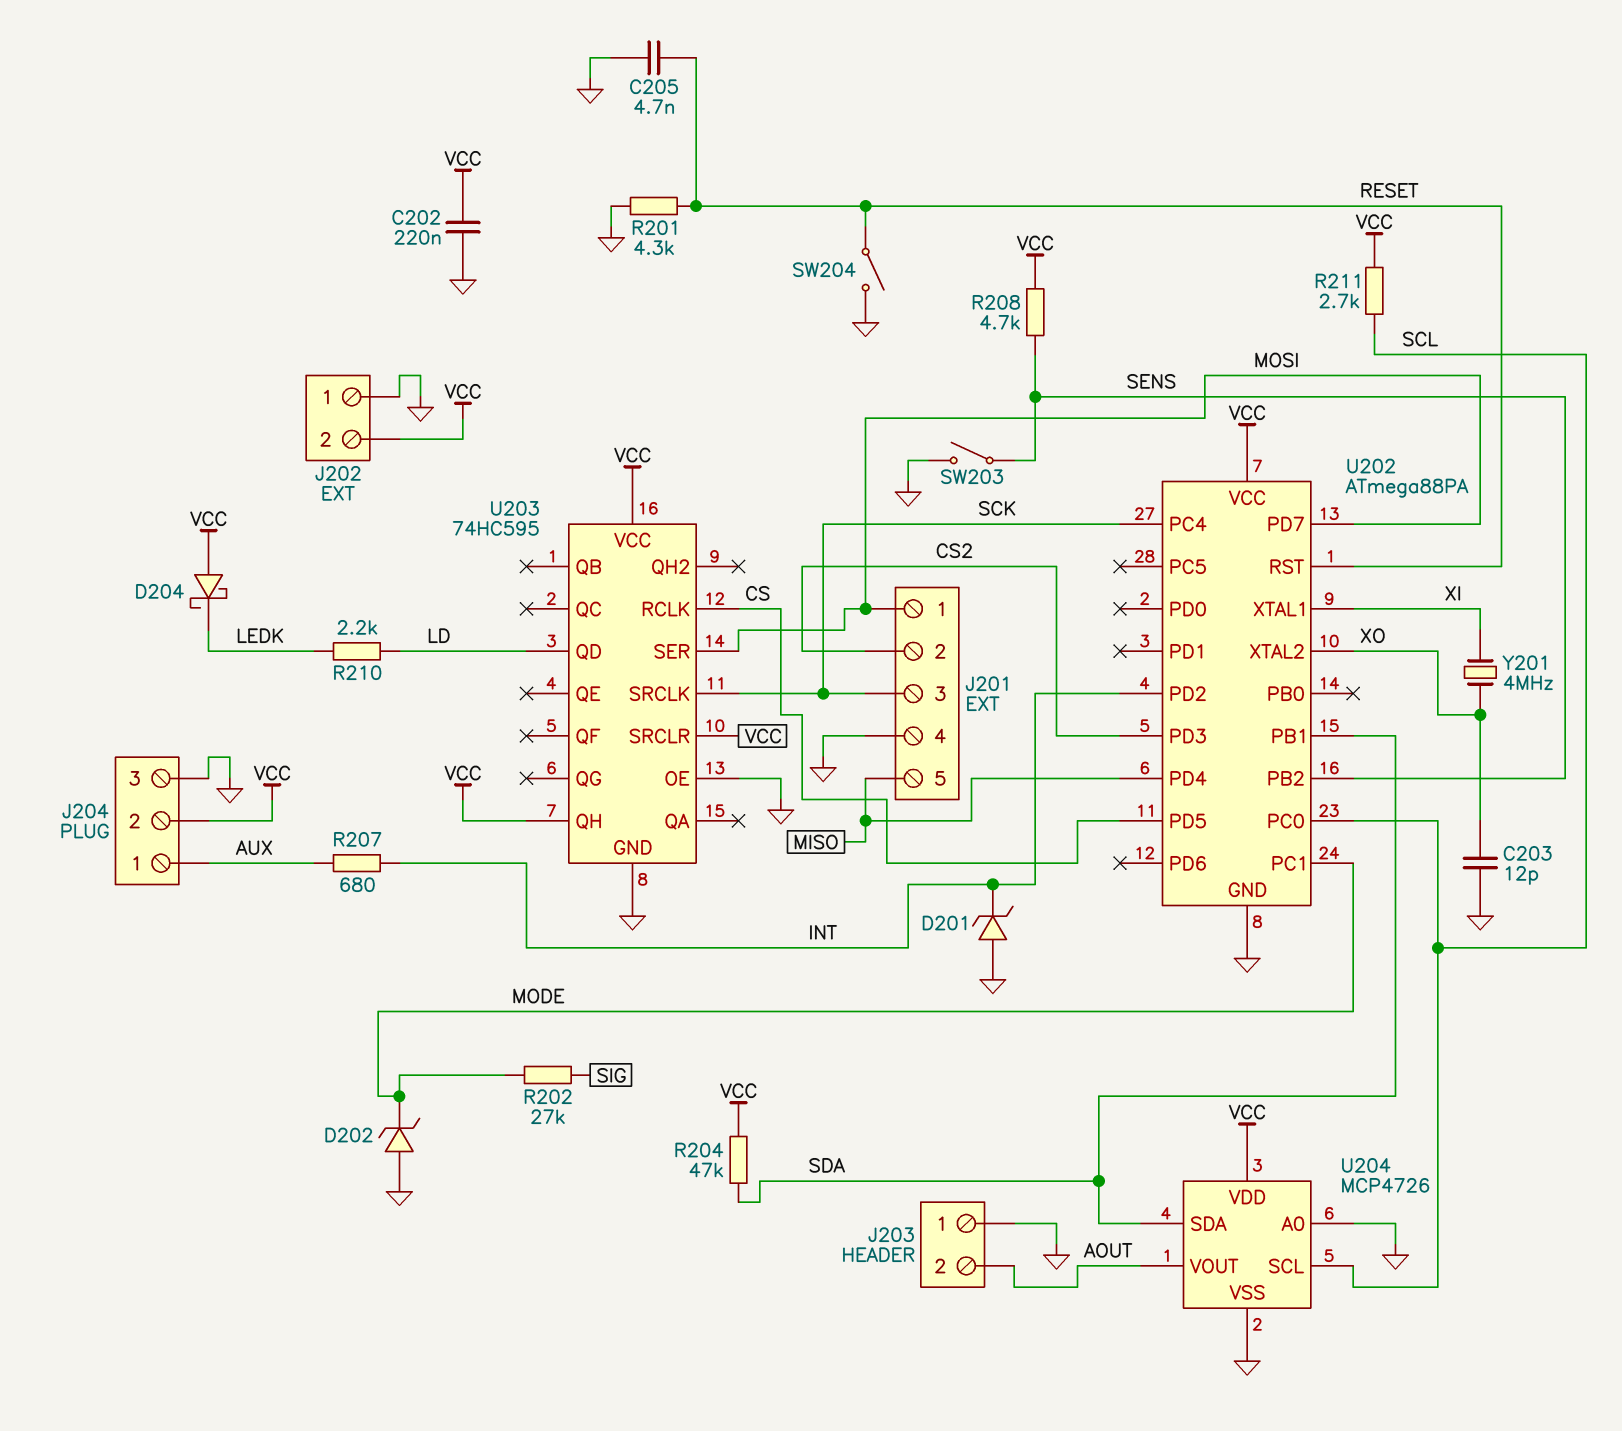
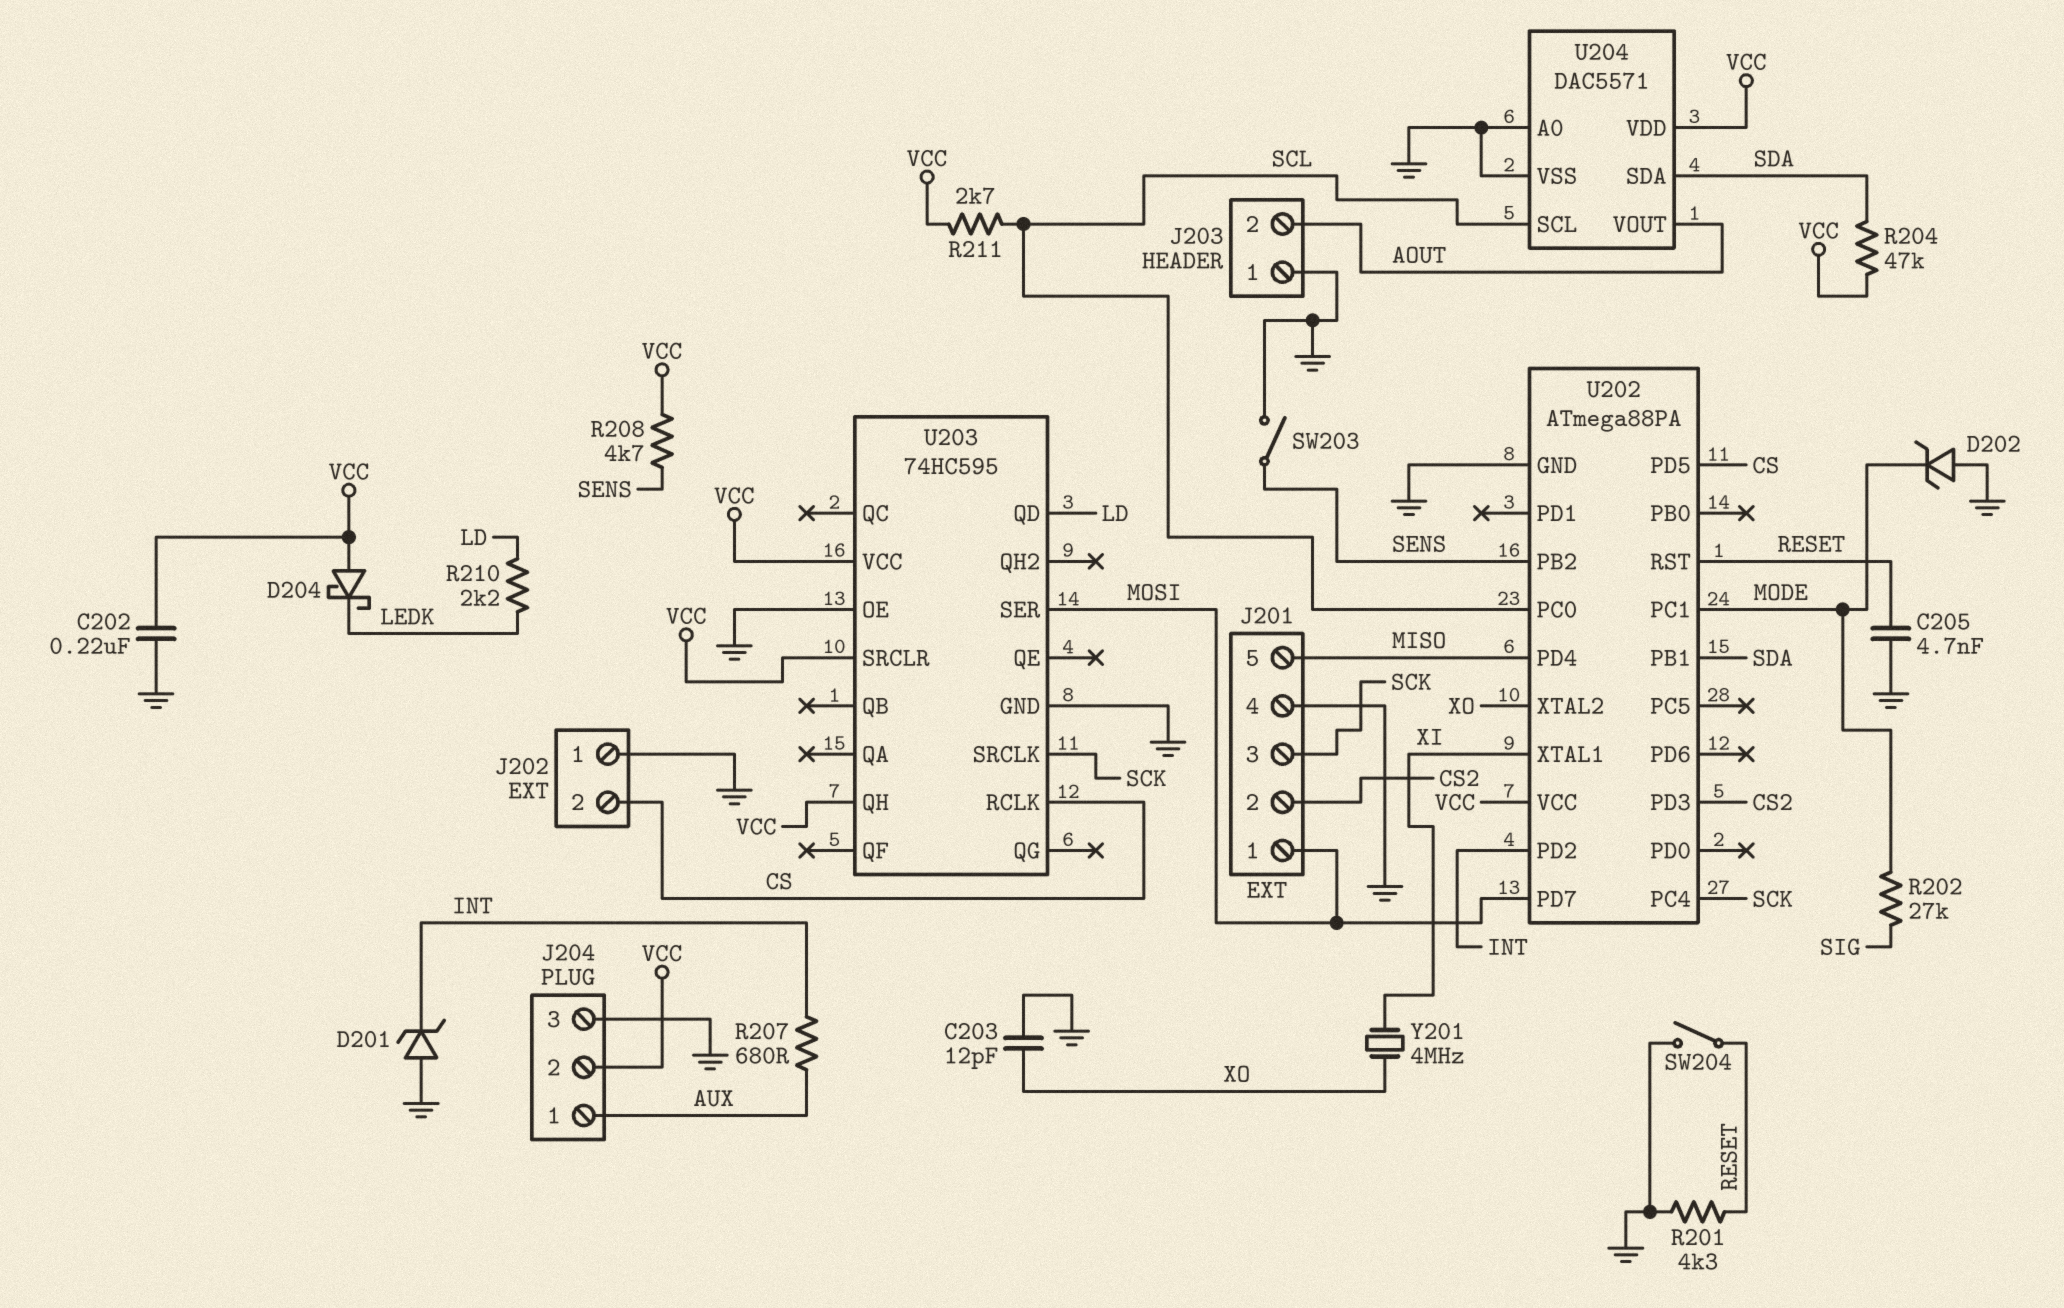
J202 pin 2: VCC -> CS
U204: MCP4726 -> DAC5571

